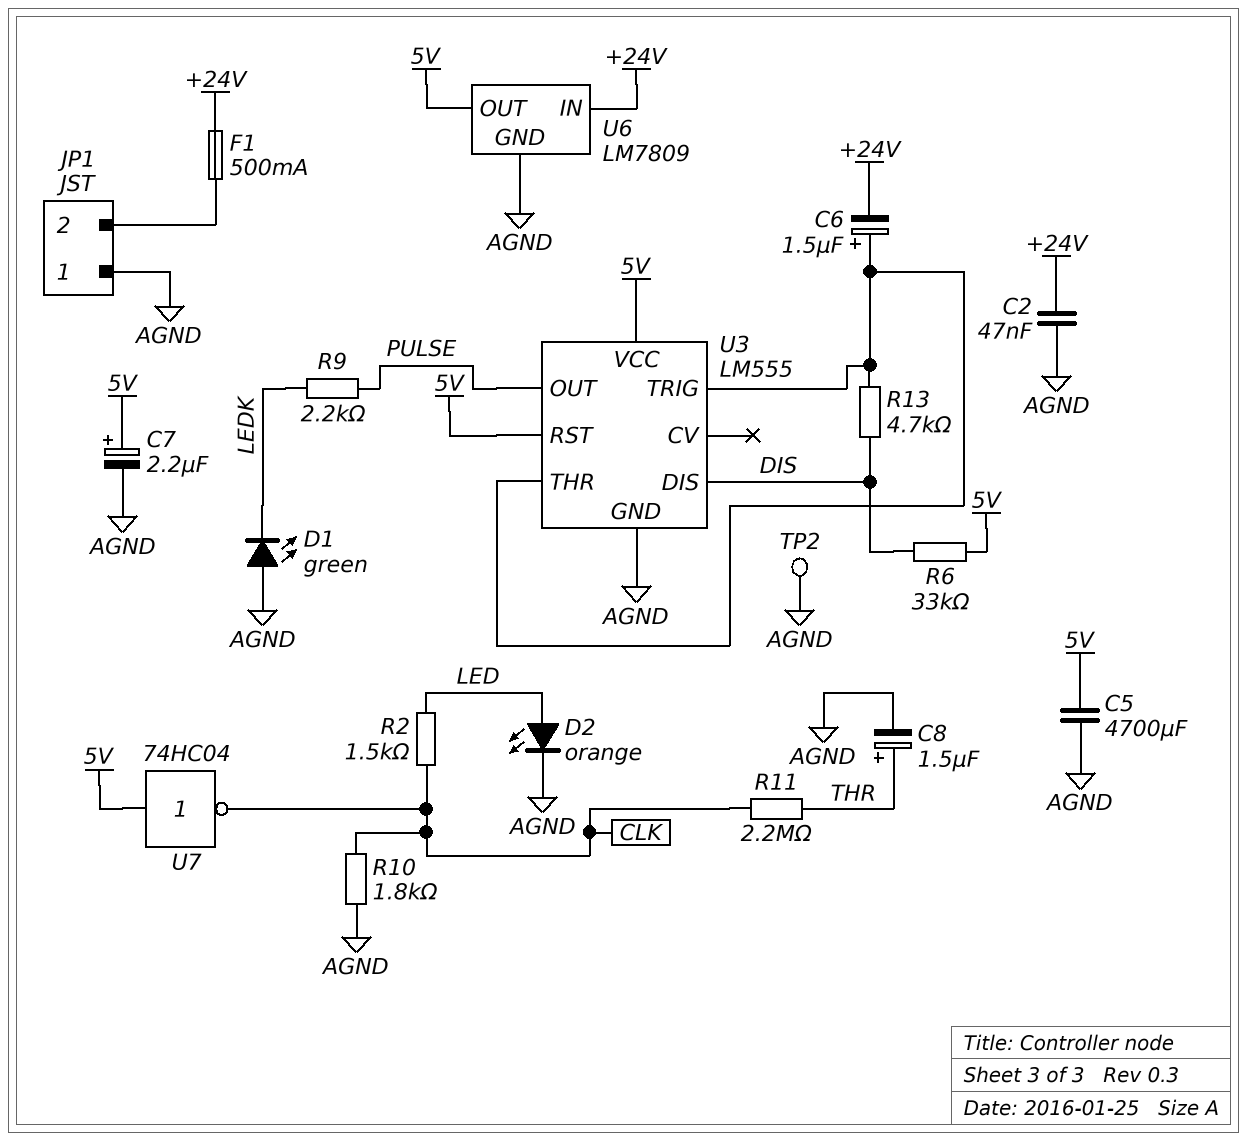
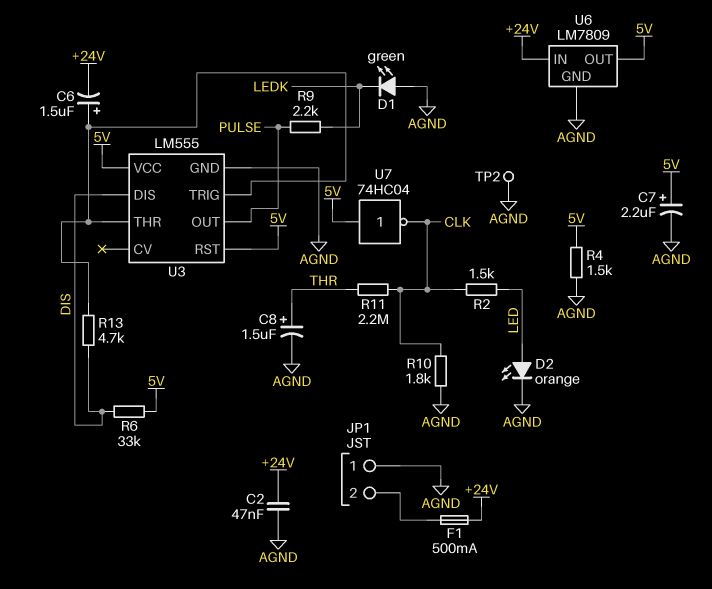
C5: 4700uF (5V, AGND) -> none
R4: none -> 1.5k (5V, AGND)

